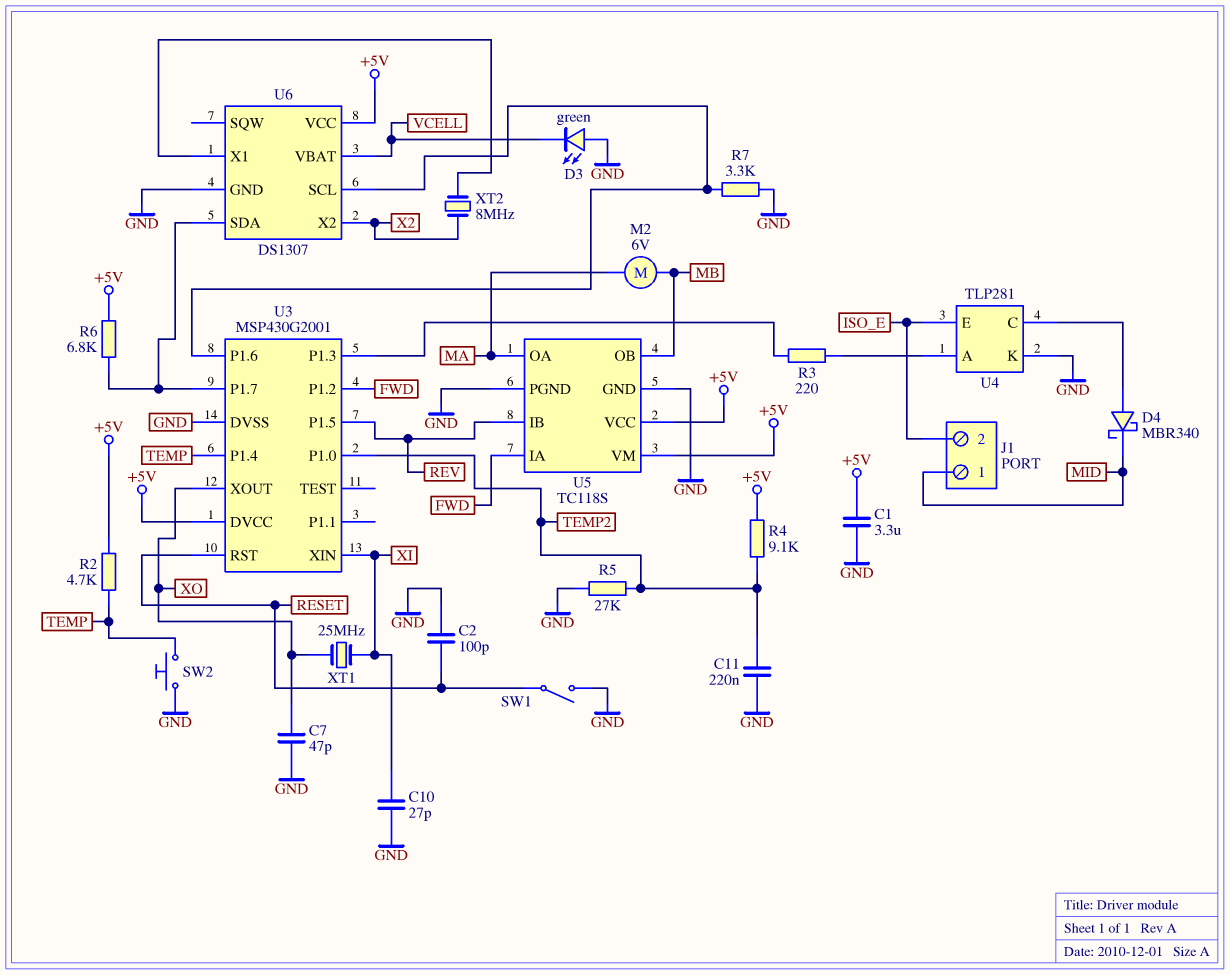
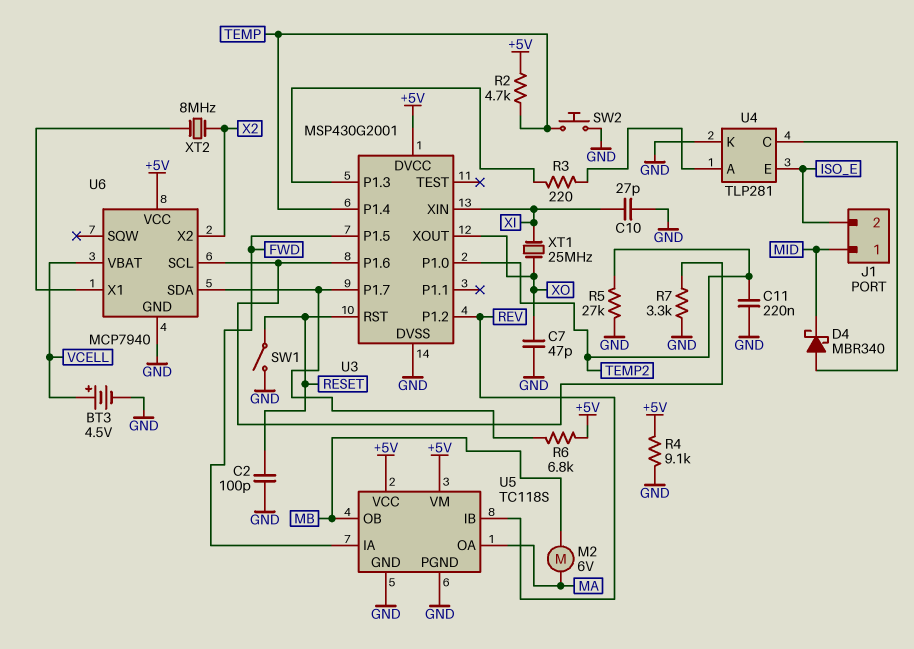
BT3: none -> 4.5V (plus VCELL, minus GND)
C1: 3.3uF (+5V, GND) -> none
D3: LED green (A GND, K VCELL) -> none
R4: 9.1k (+5V, TEMP2) -> 9.1k (+5V, GND)
U3 pin P1.2: FWD -> REV
U3 pin P1.5: REV -> FWD
U6: DS1307 -> MCP7940

